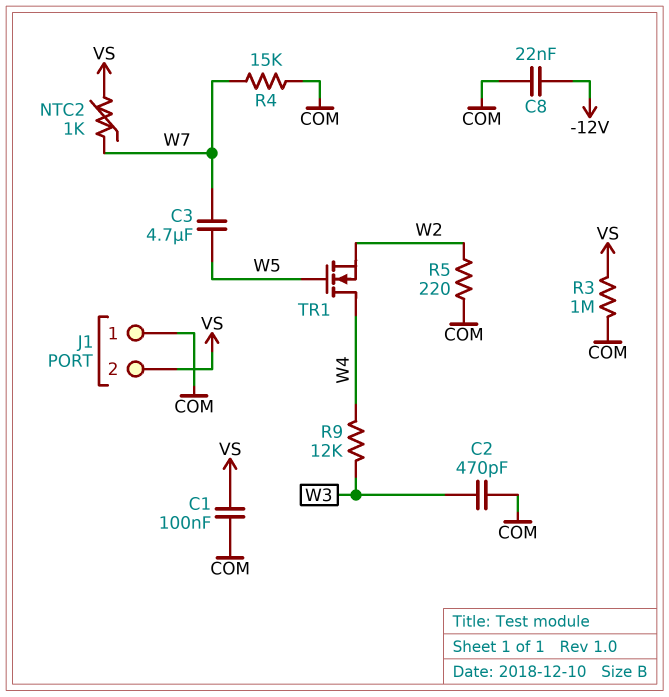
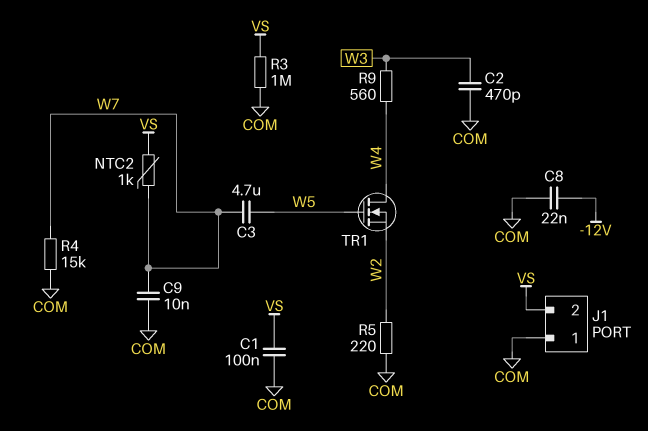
C9: none -> 10nF (COM, W7)
R9: 12k (W3, W4) -> 560 (W3, W4)

